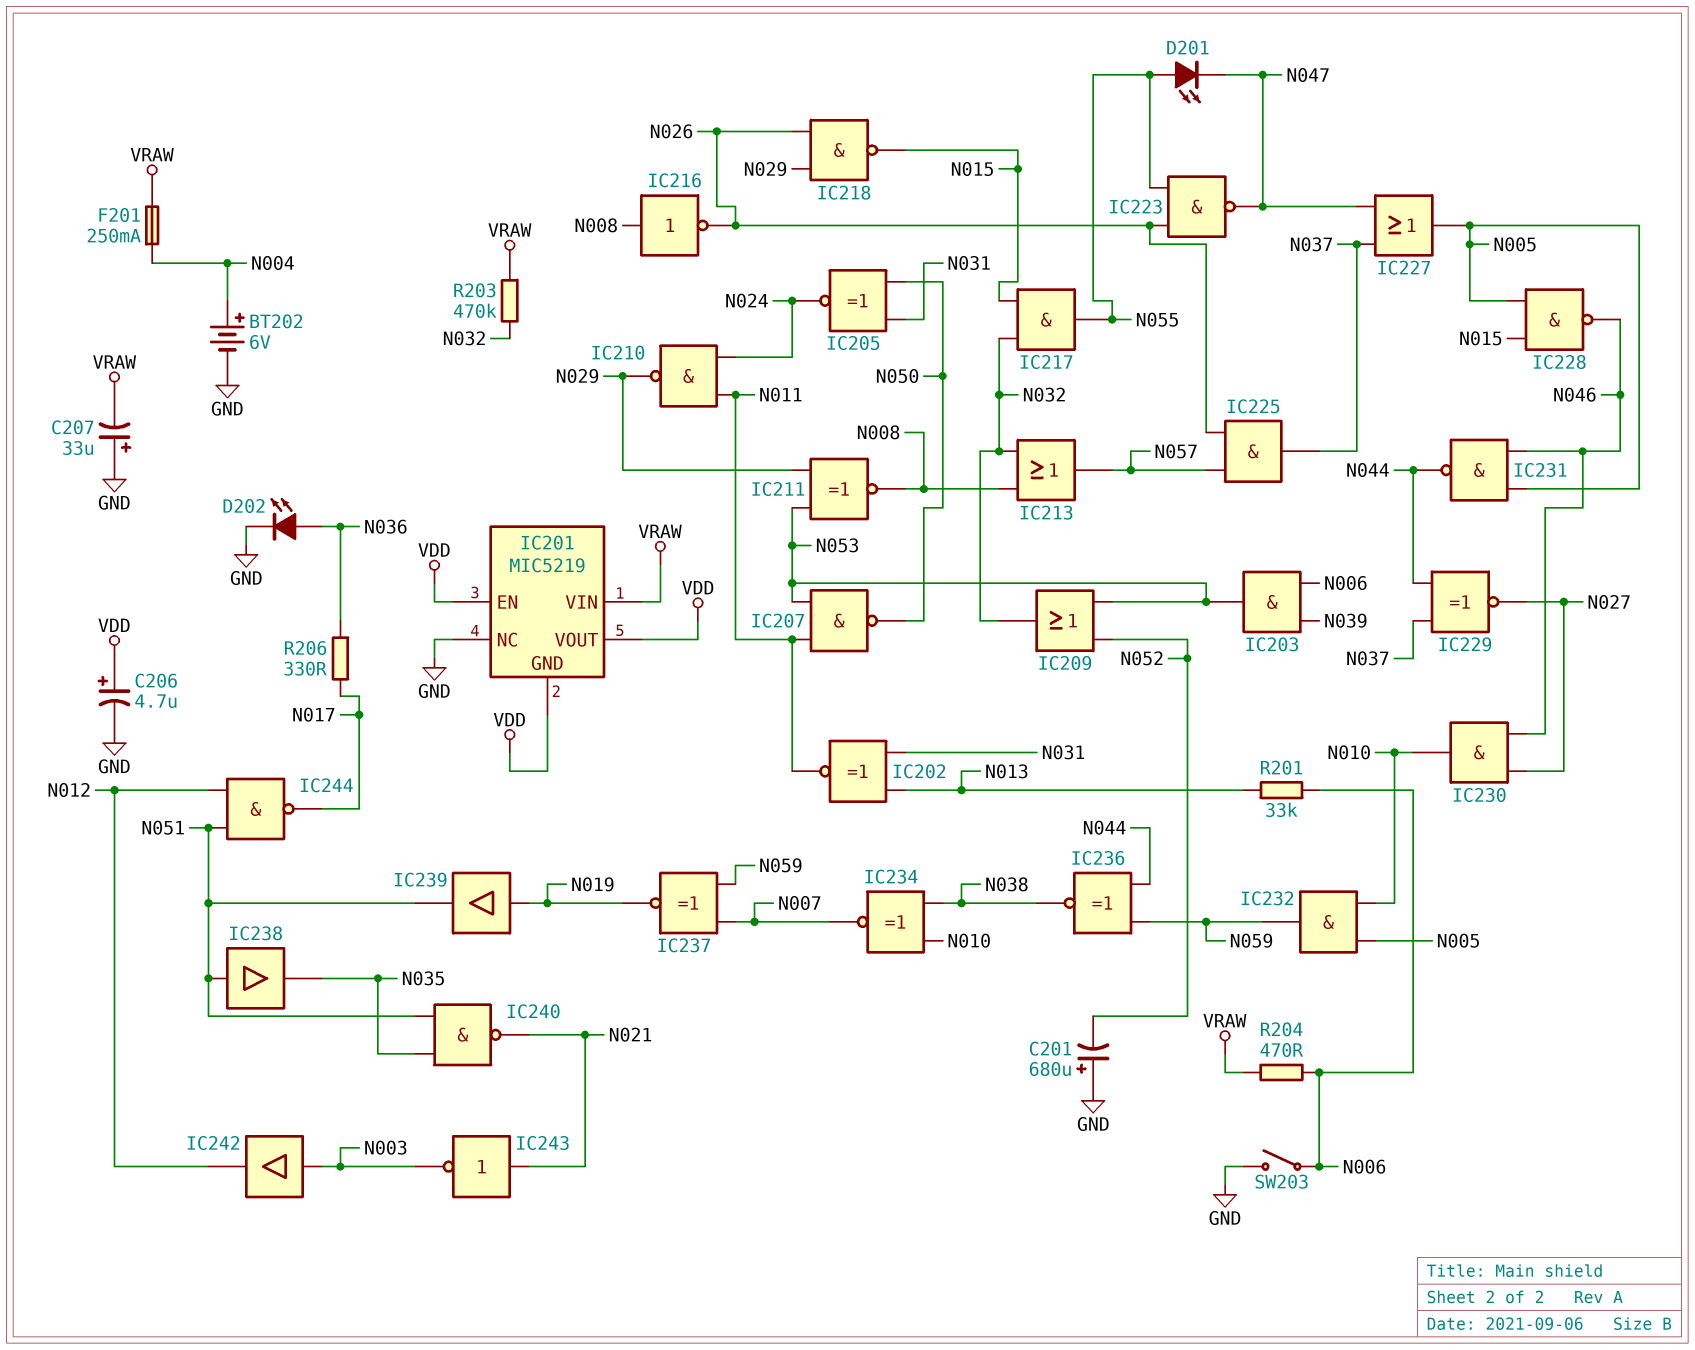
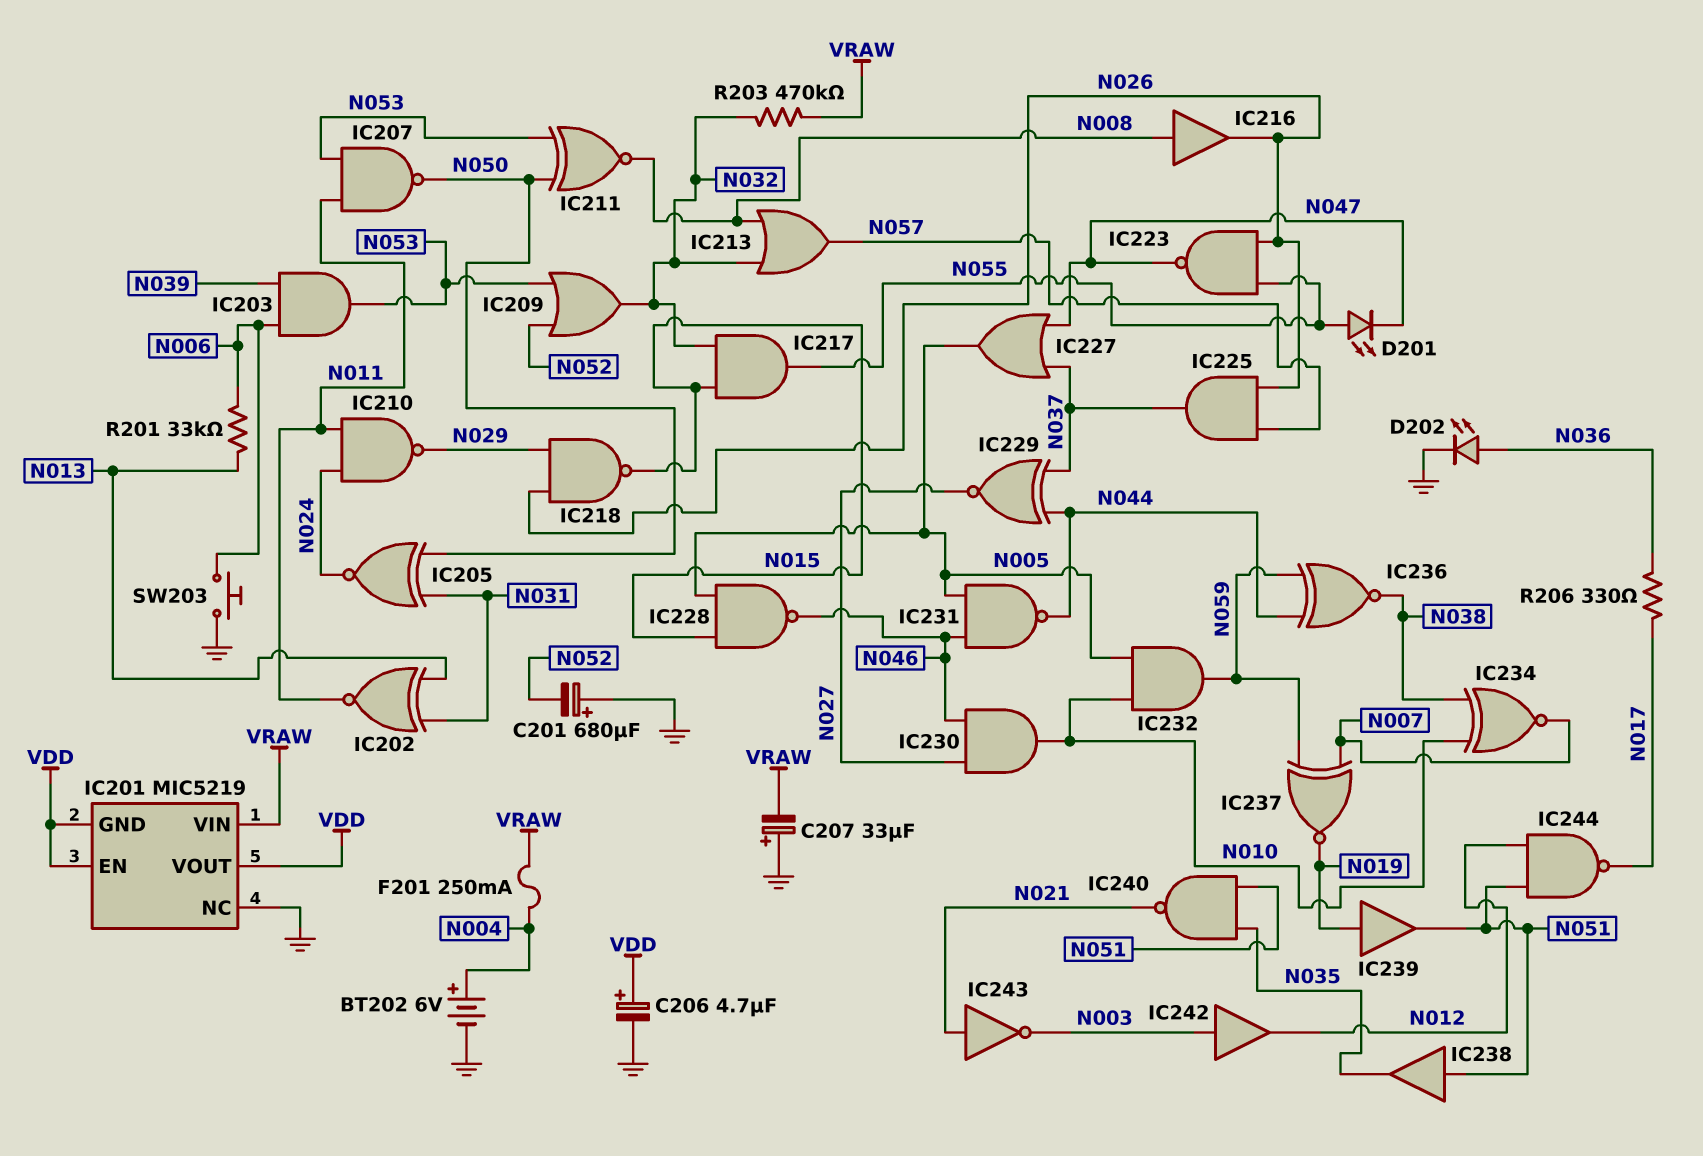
IC211: XNOR (in N029, in N053, out N008) -> XNOR (in N050, in N053, out N008)
IC216: NOT (in N008, out N026) -> buffer (in N008, out N026)
R204: 470 (N006, VRAW) -> none
SW203: switch (GND, N006) -> button (GND, N006)

